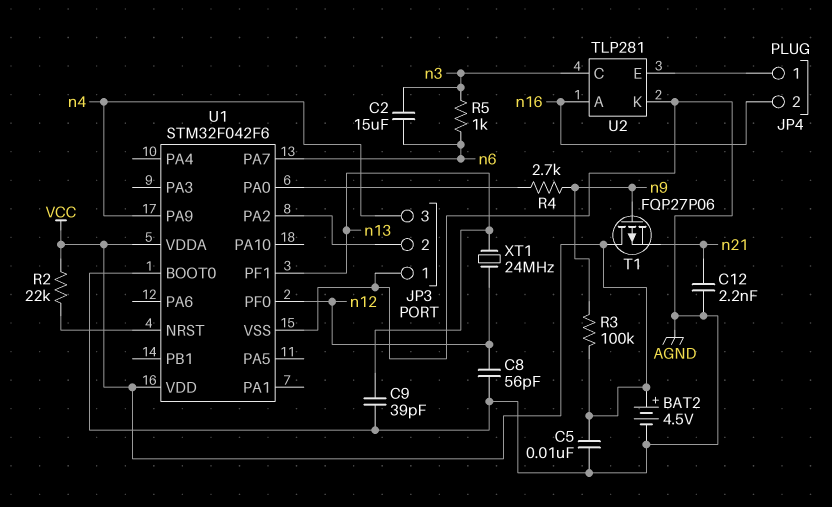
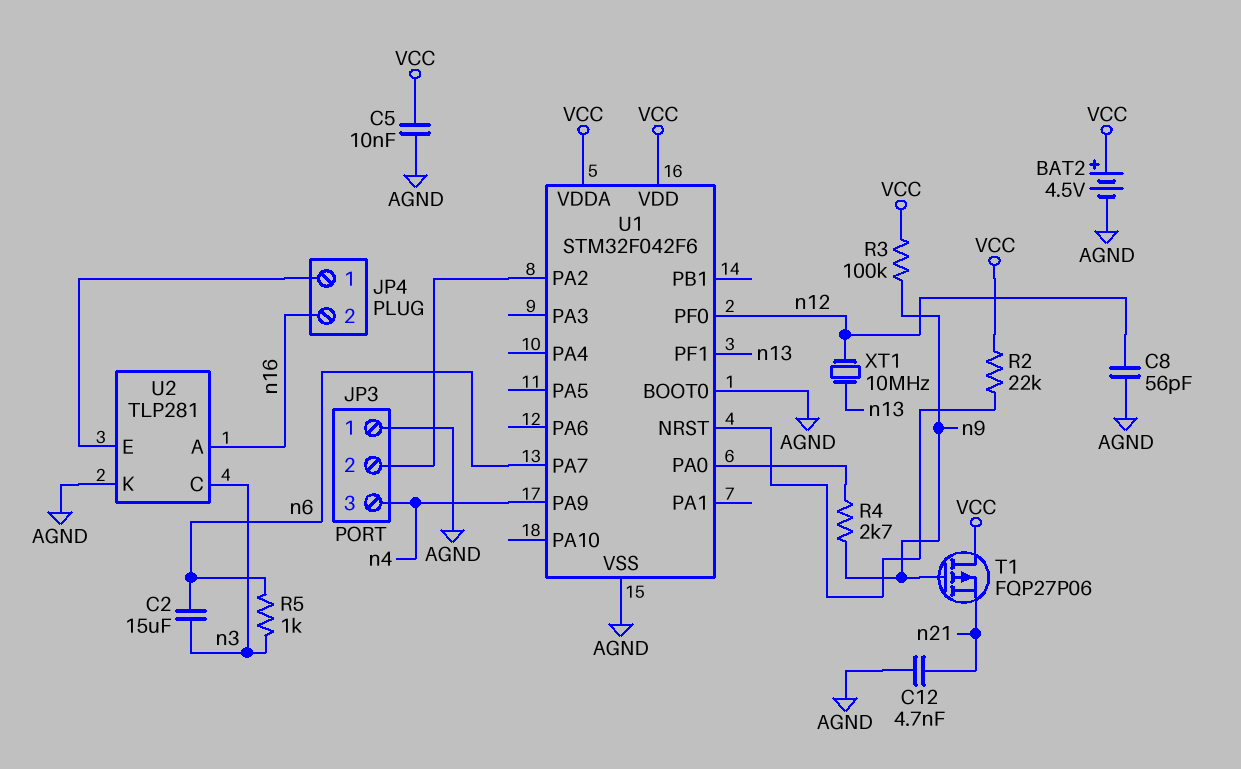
C9: 39pF (AGND, n13) -> none
C12: 2.2nF (AGND, n21) -> 4.7nF (AGND, n21)
XT1: 24MHz (n12, n13) -> 10MHz (n12, n13)

